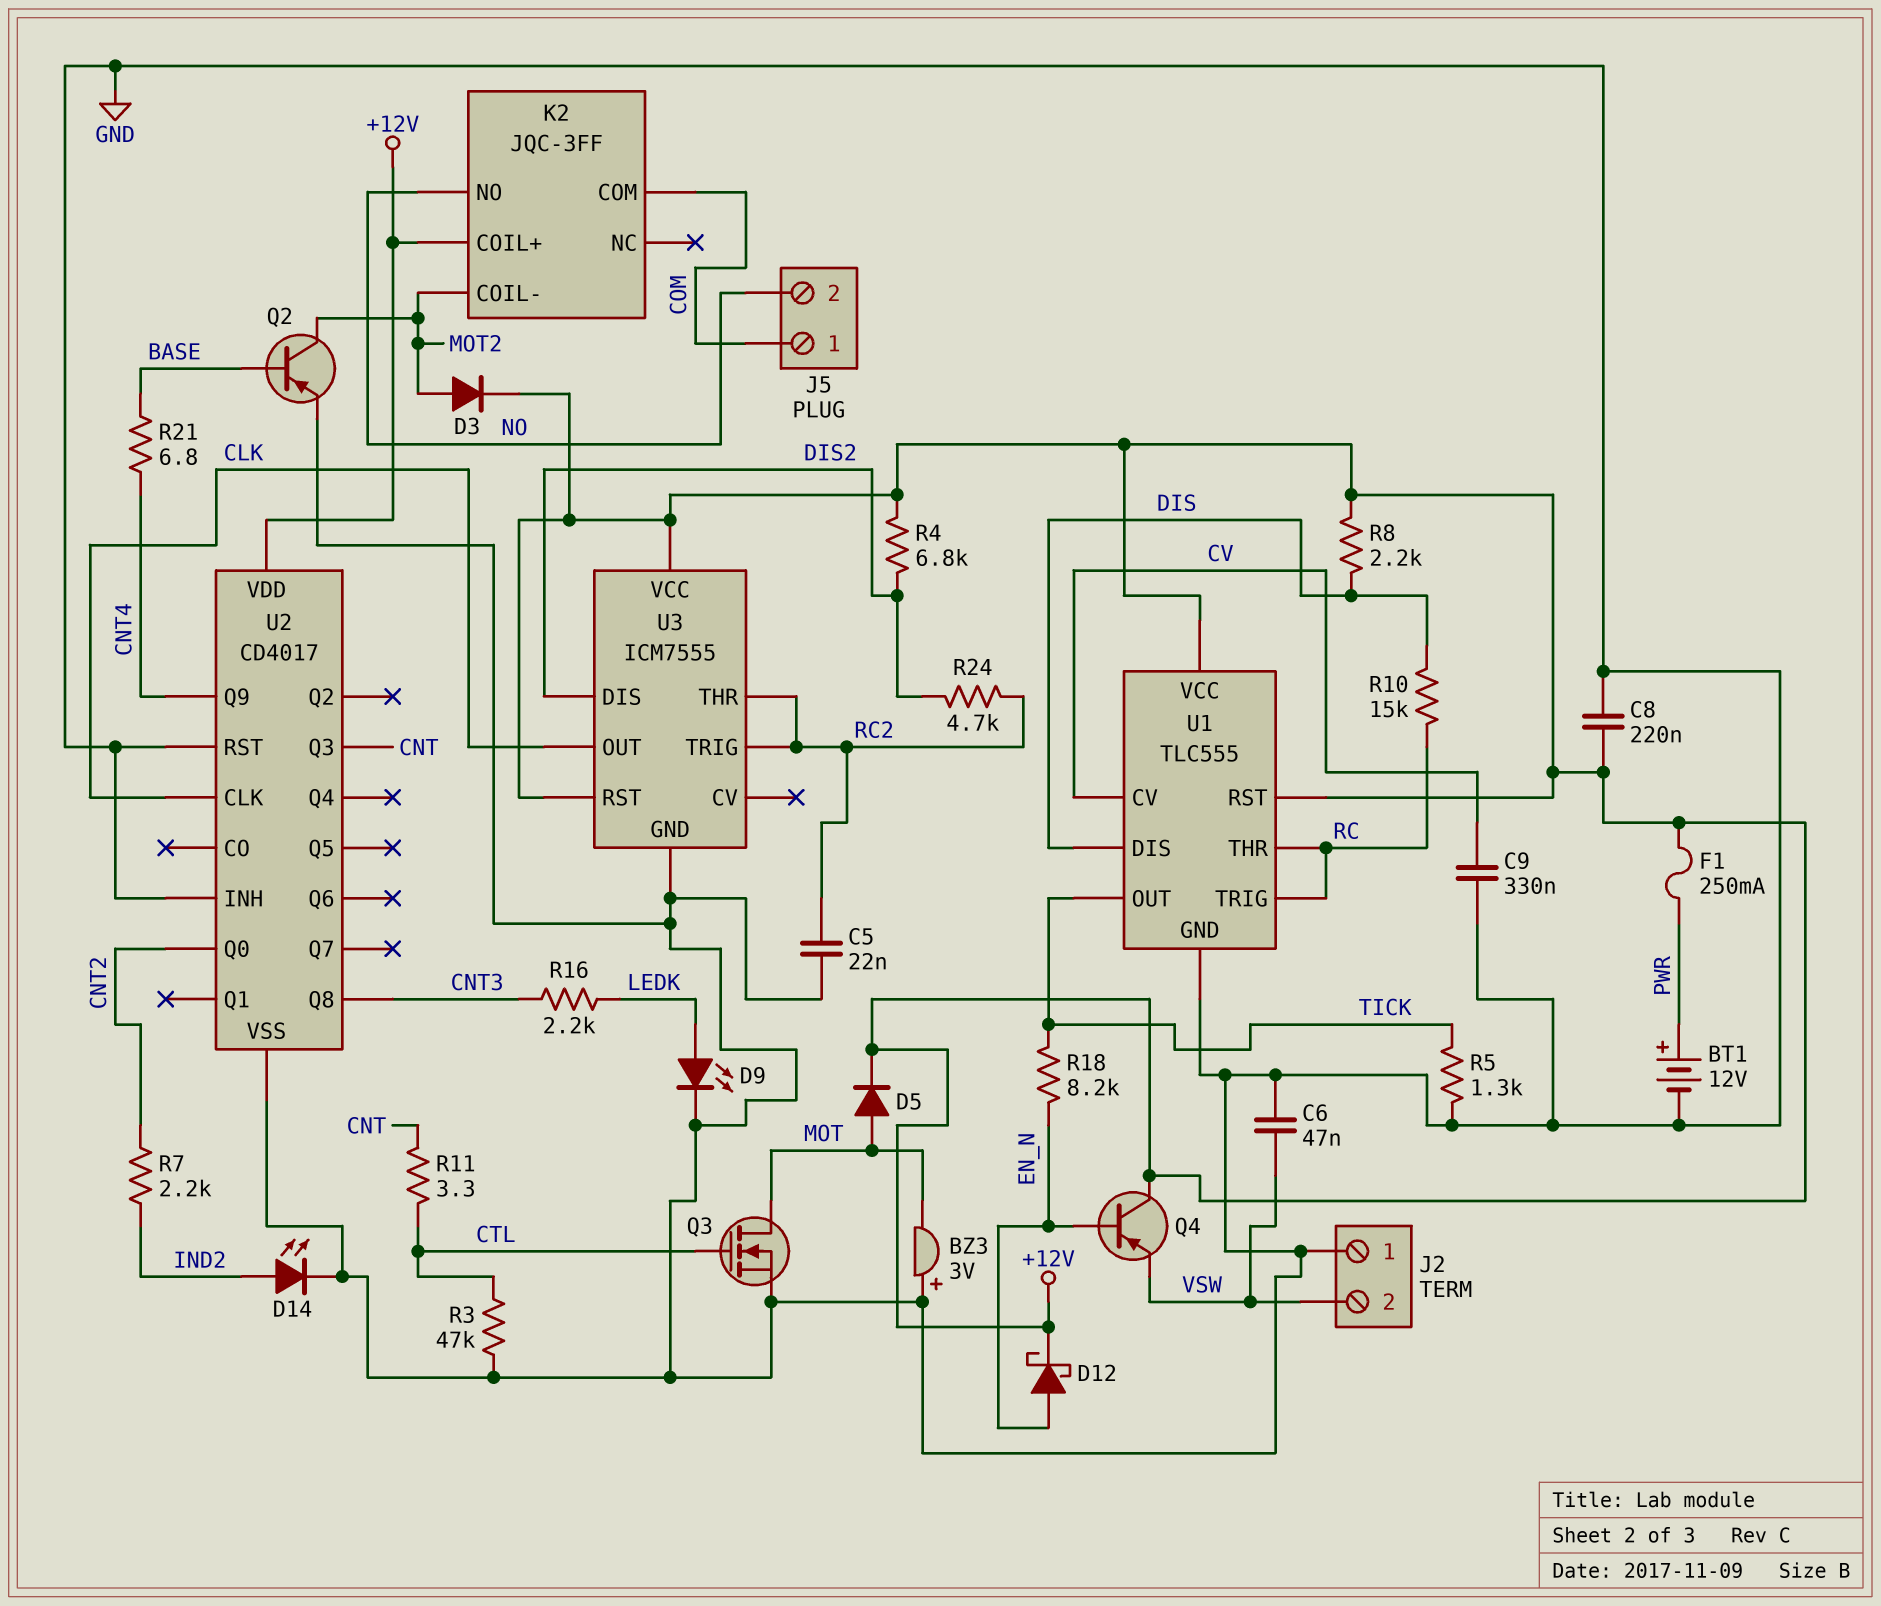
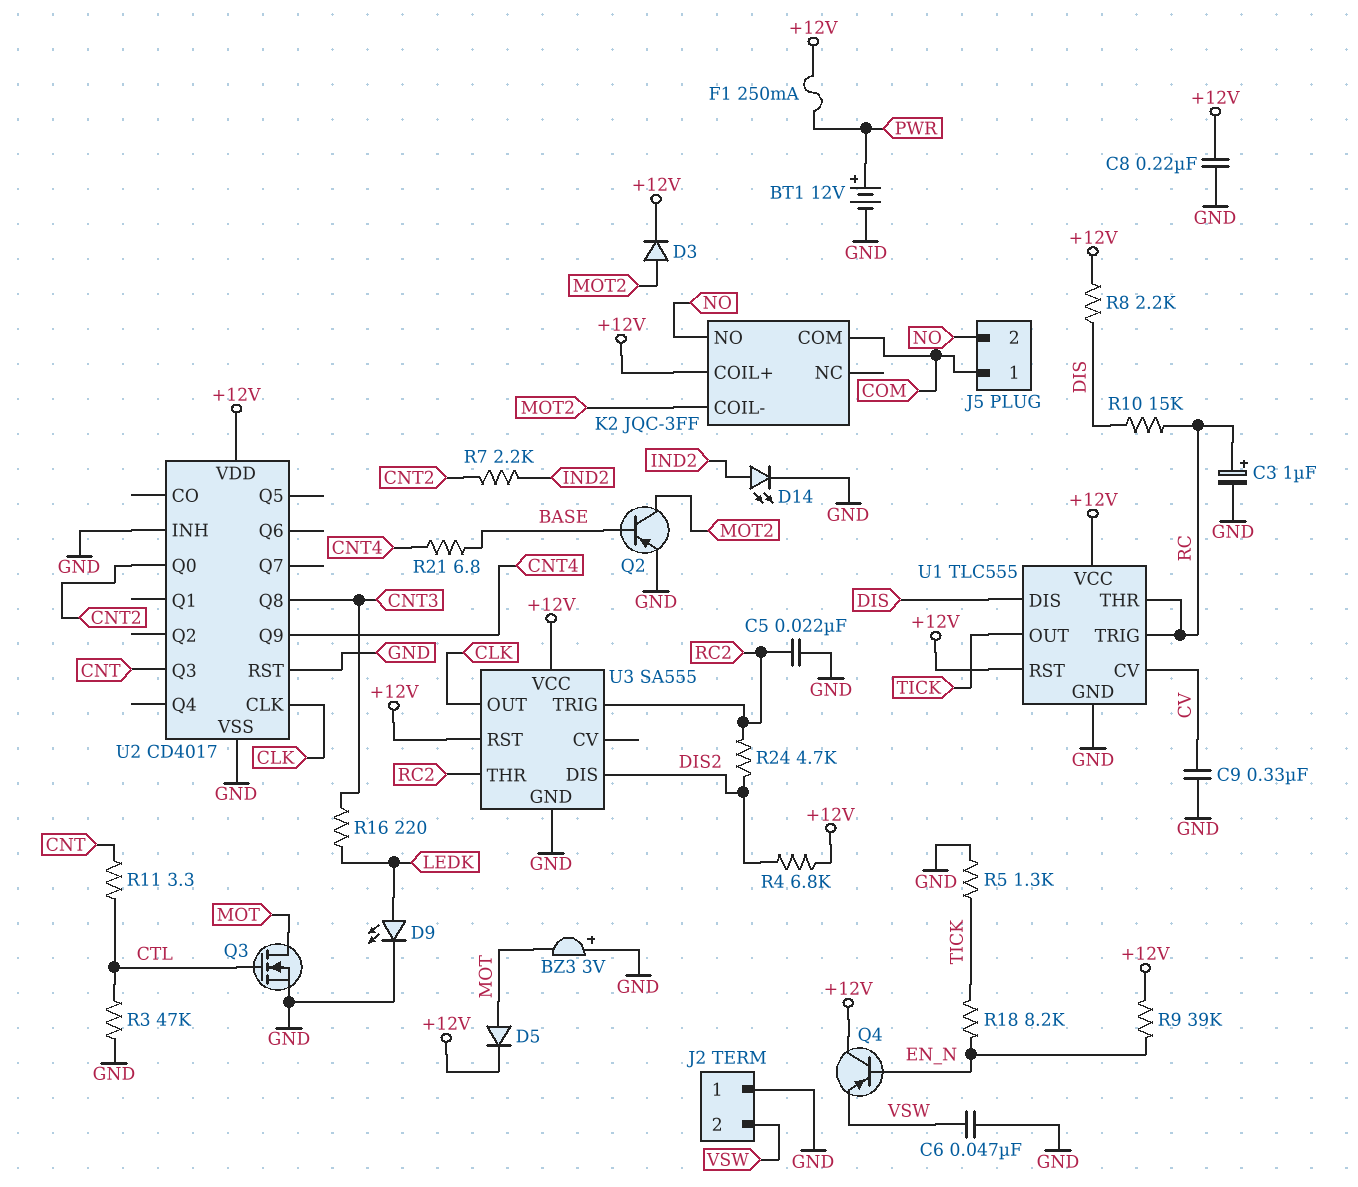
C3: none -> 1uF (plus RC, minus GND)
D12: schottky (A EN_N, K +12V) -> none
R9: none -> 39k (+12V, EN_N)
R16: 2.2k (CNT3, LEDK) -> 220 (CNT3, LEDK)
U3: ICM7555 -> SA555

